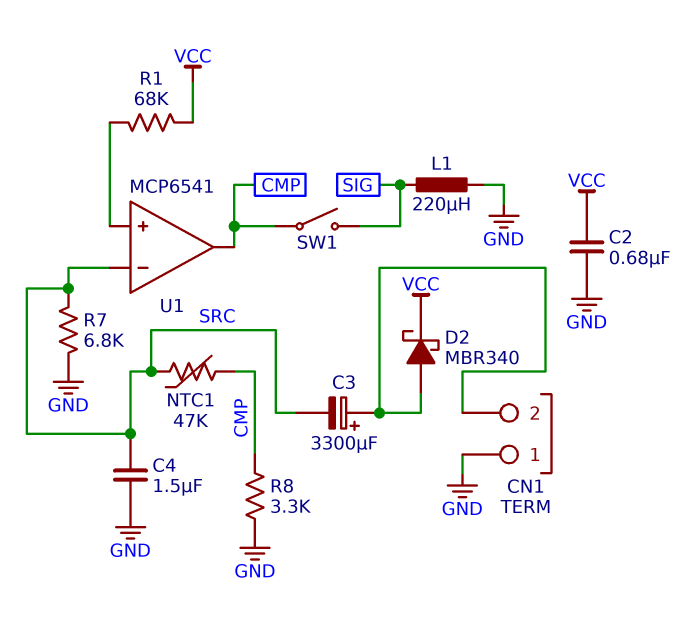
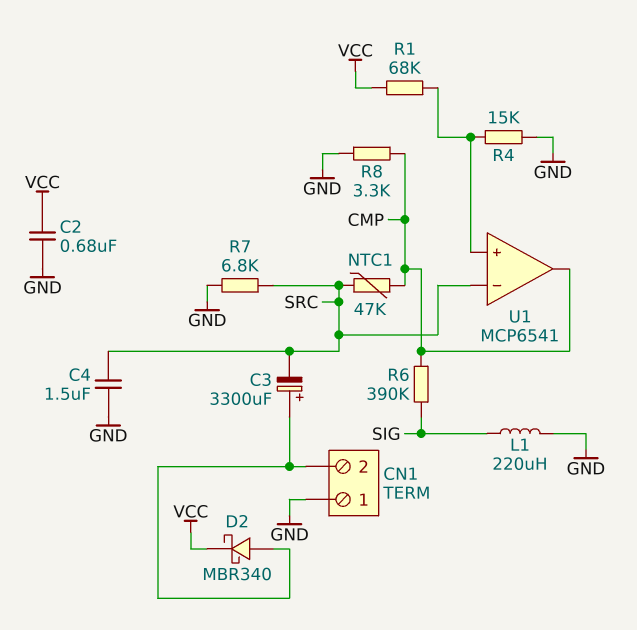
R4: none -> 15k (GND, U1/in+)
R6: none -> 390k (CMP, SIG)
SW1: switch (CMP, SIG) -> none

